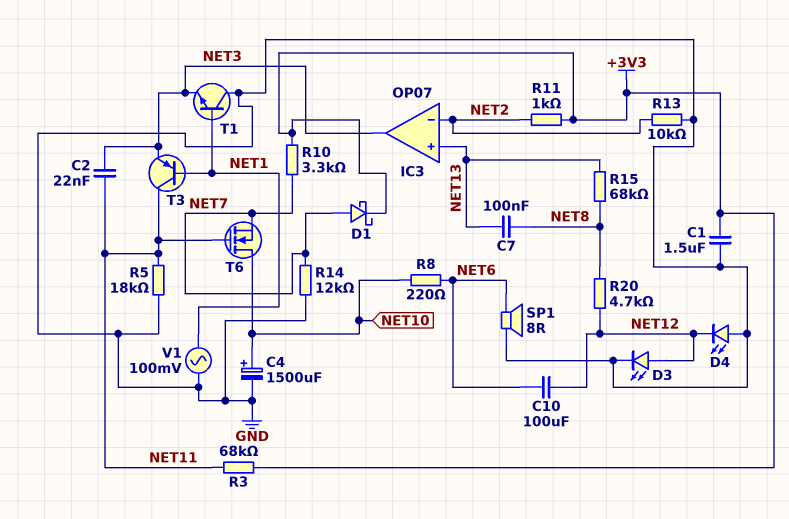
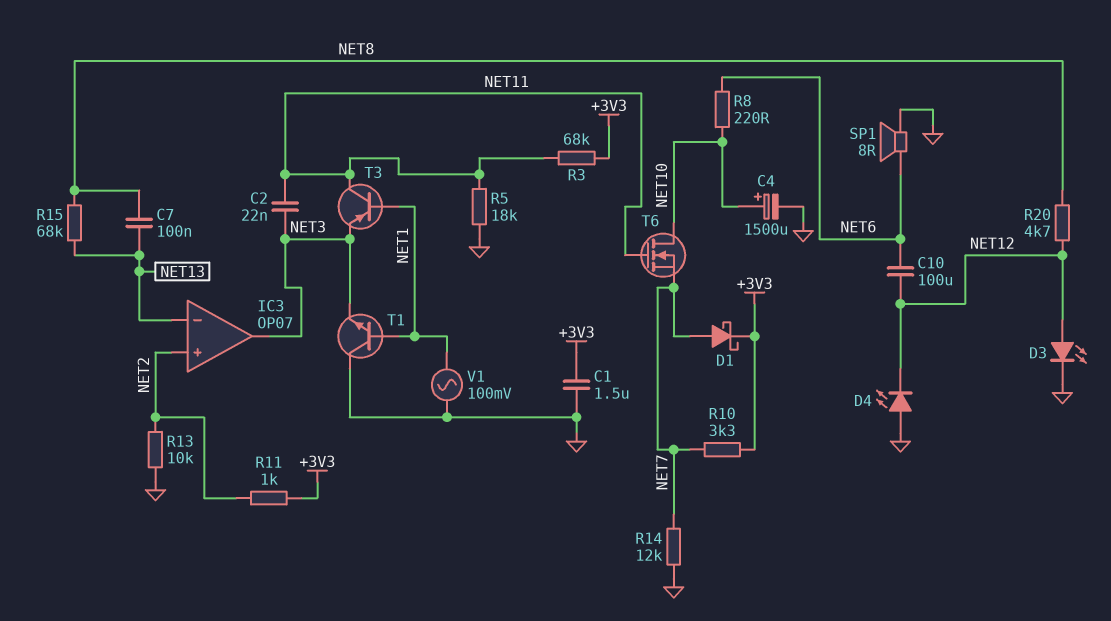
IC3 pin in+: NET13 -> NET2
IC3 pin in-: NET2 -> NET13

